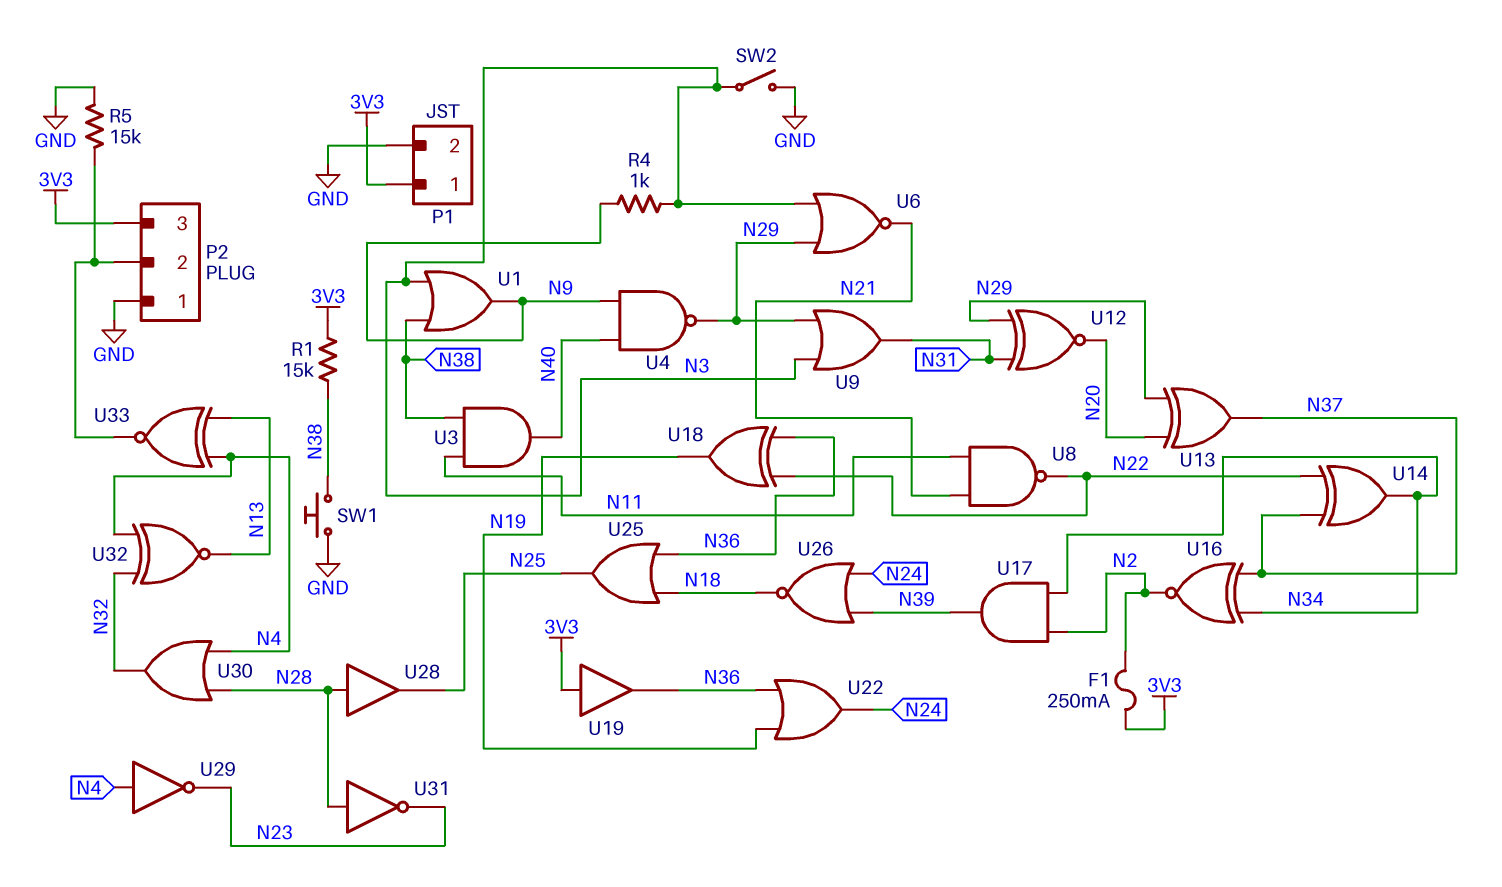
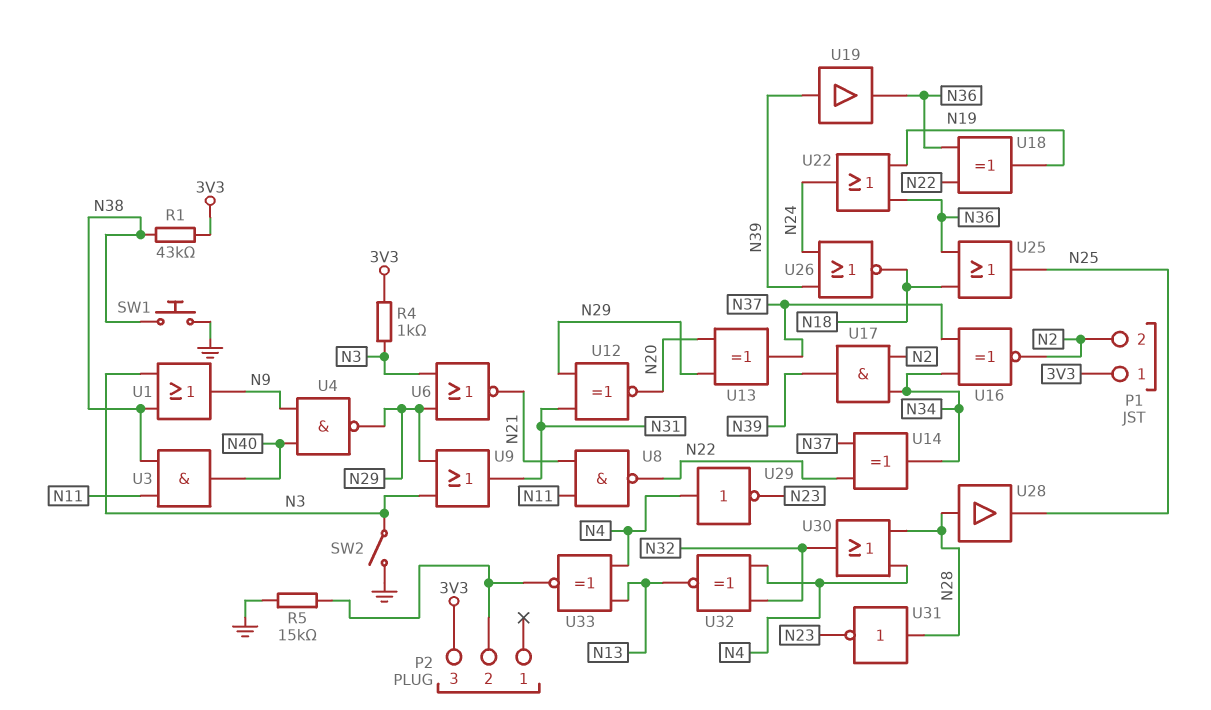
F1: 250mA (3V3, N2) -> none
P1 pin 2: GND -> N2
P2 pin 1: GND -> none
R1: 15k (3V3, N38) -> 43k (3V3, N38)
R4: 1k (N3, N9) -> 1k (3V3, N3)
U19: buffer (in 3V3, out N36) -> buffer (in N39, out N36)

